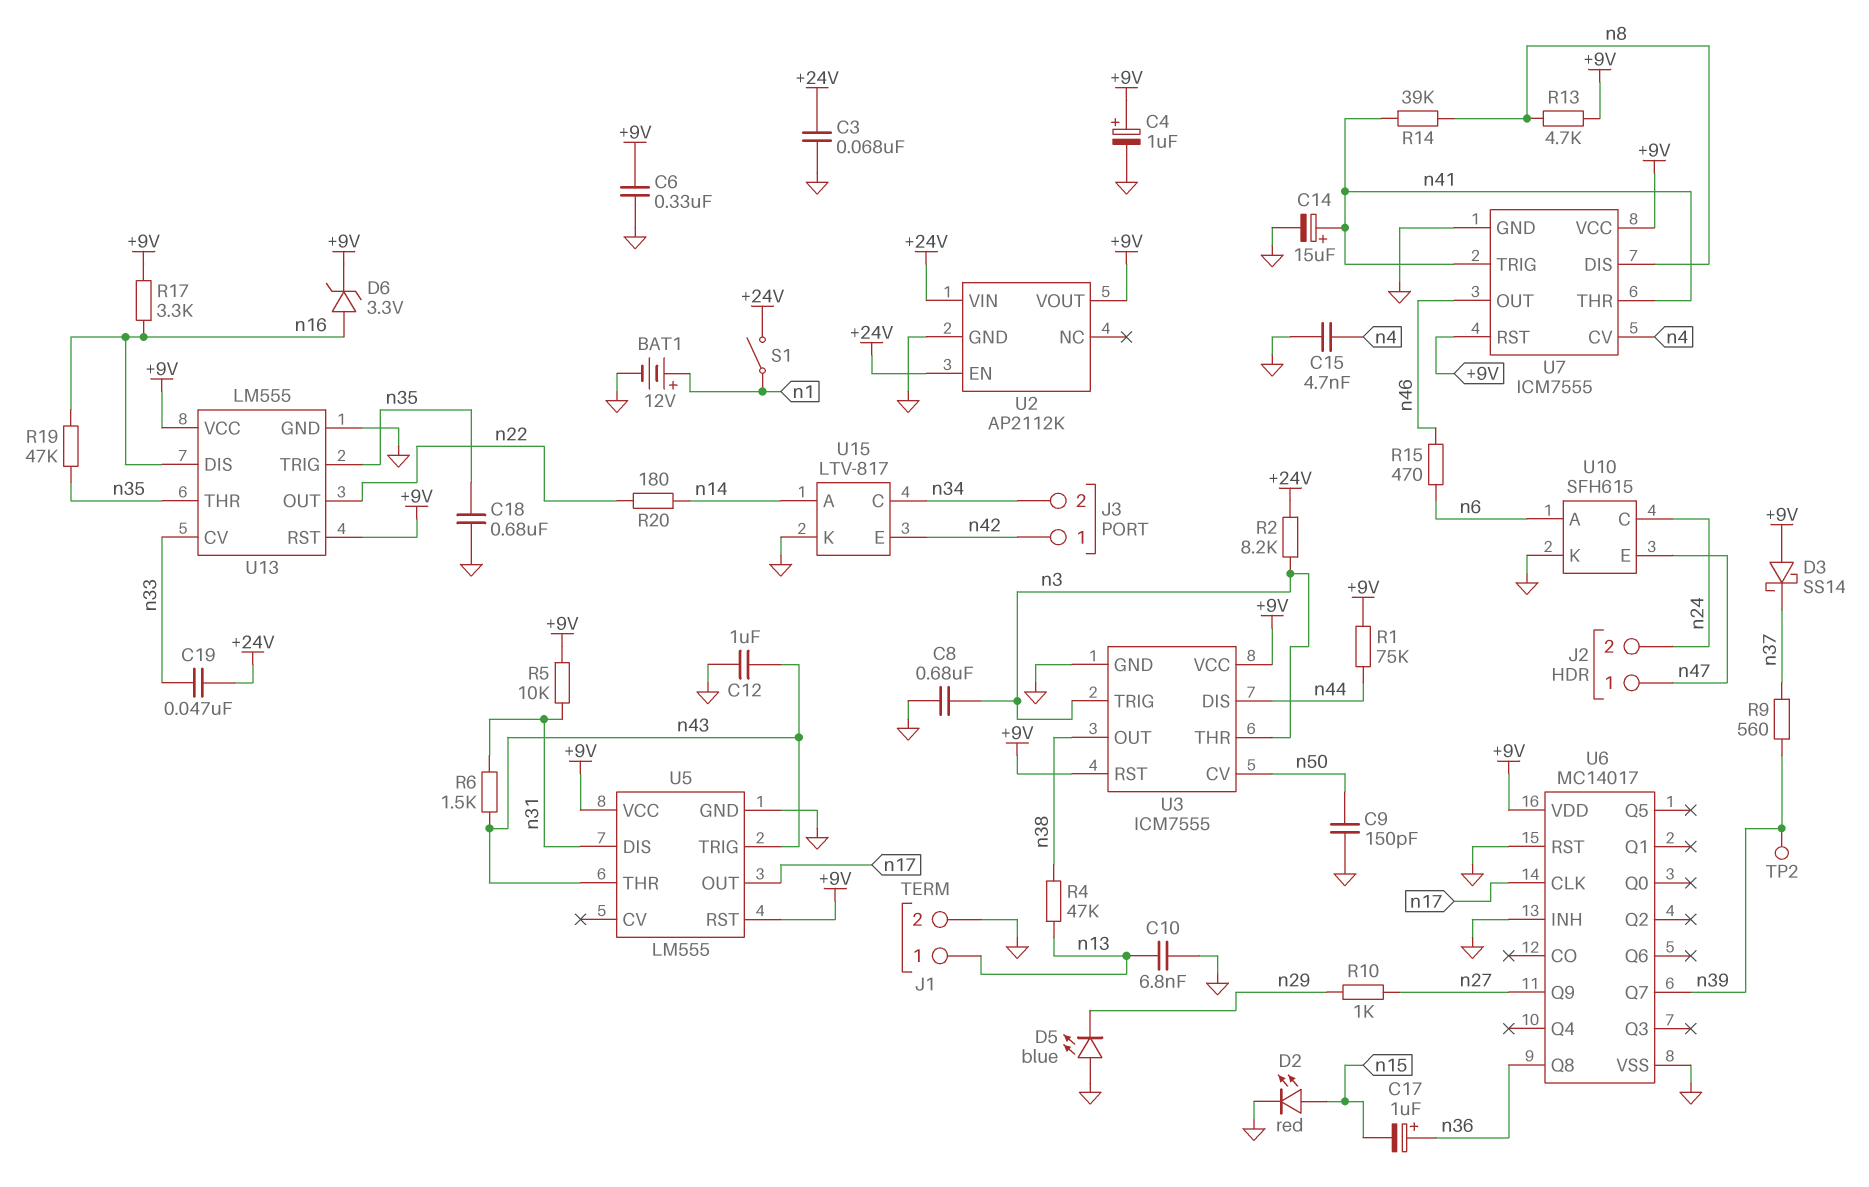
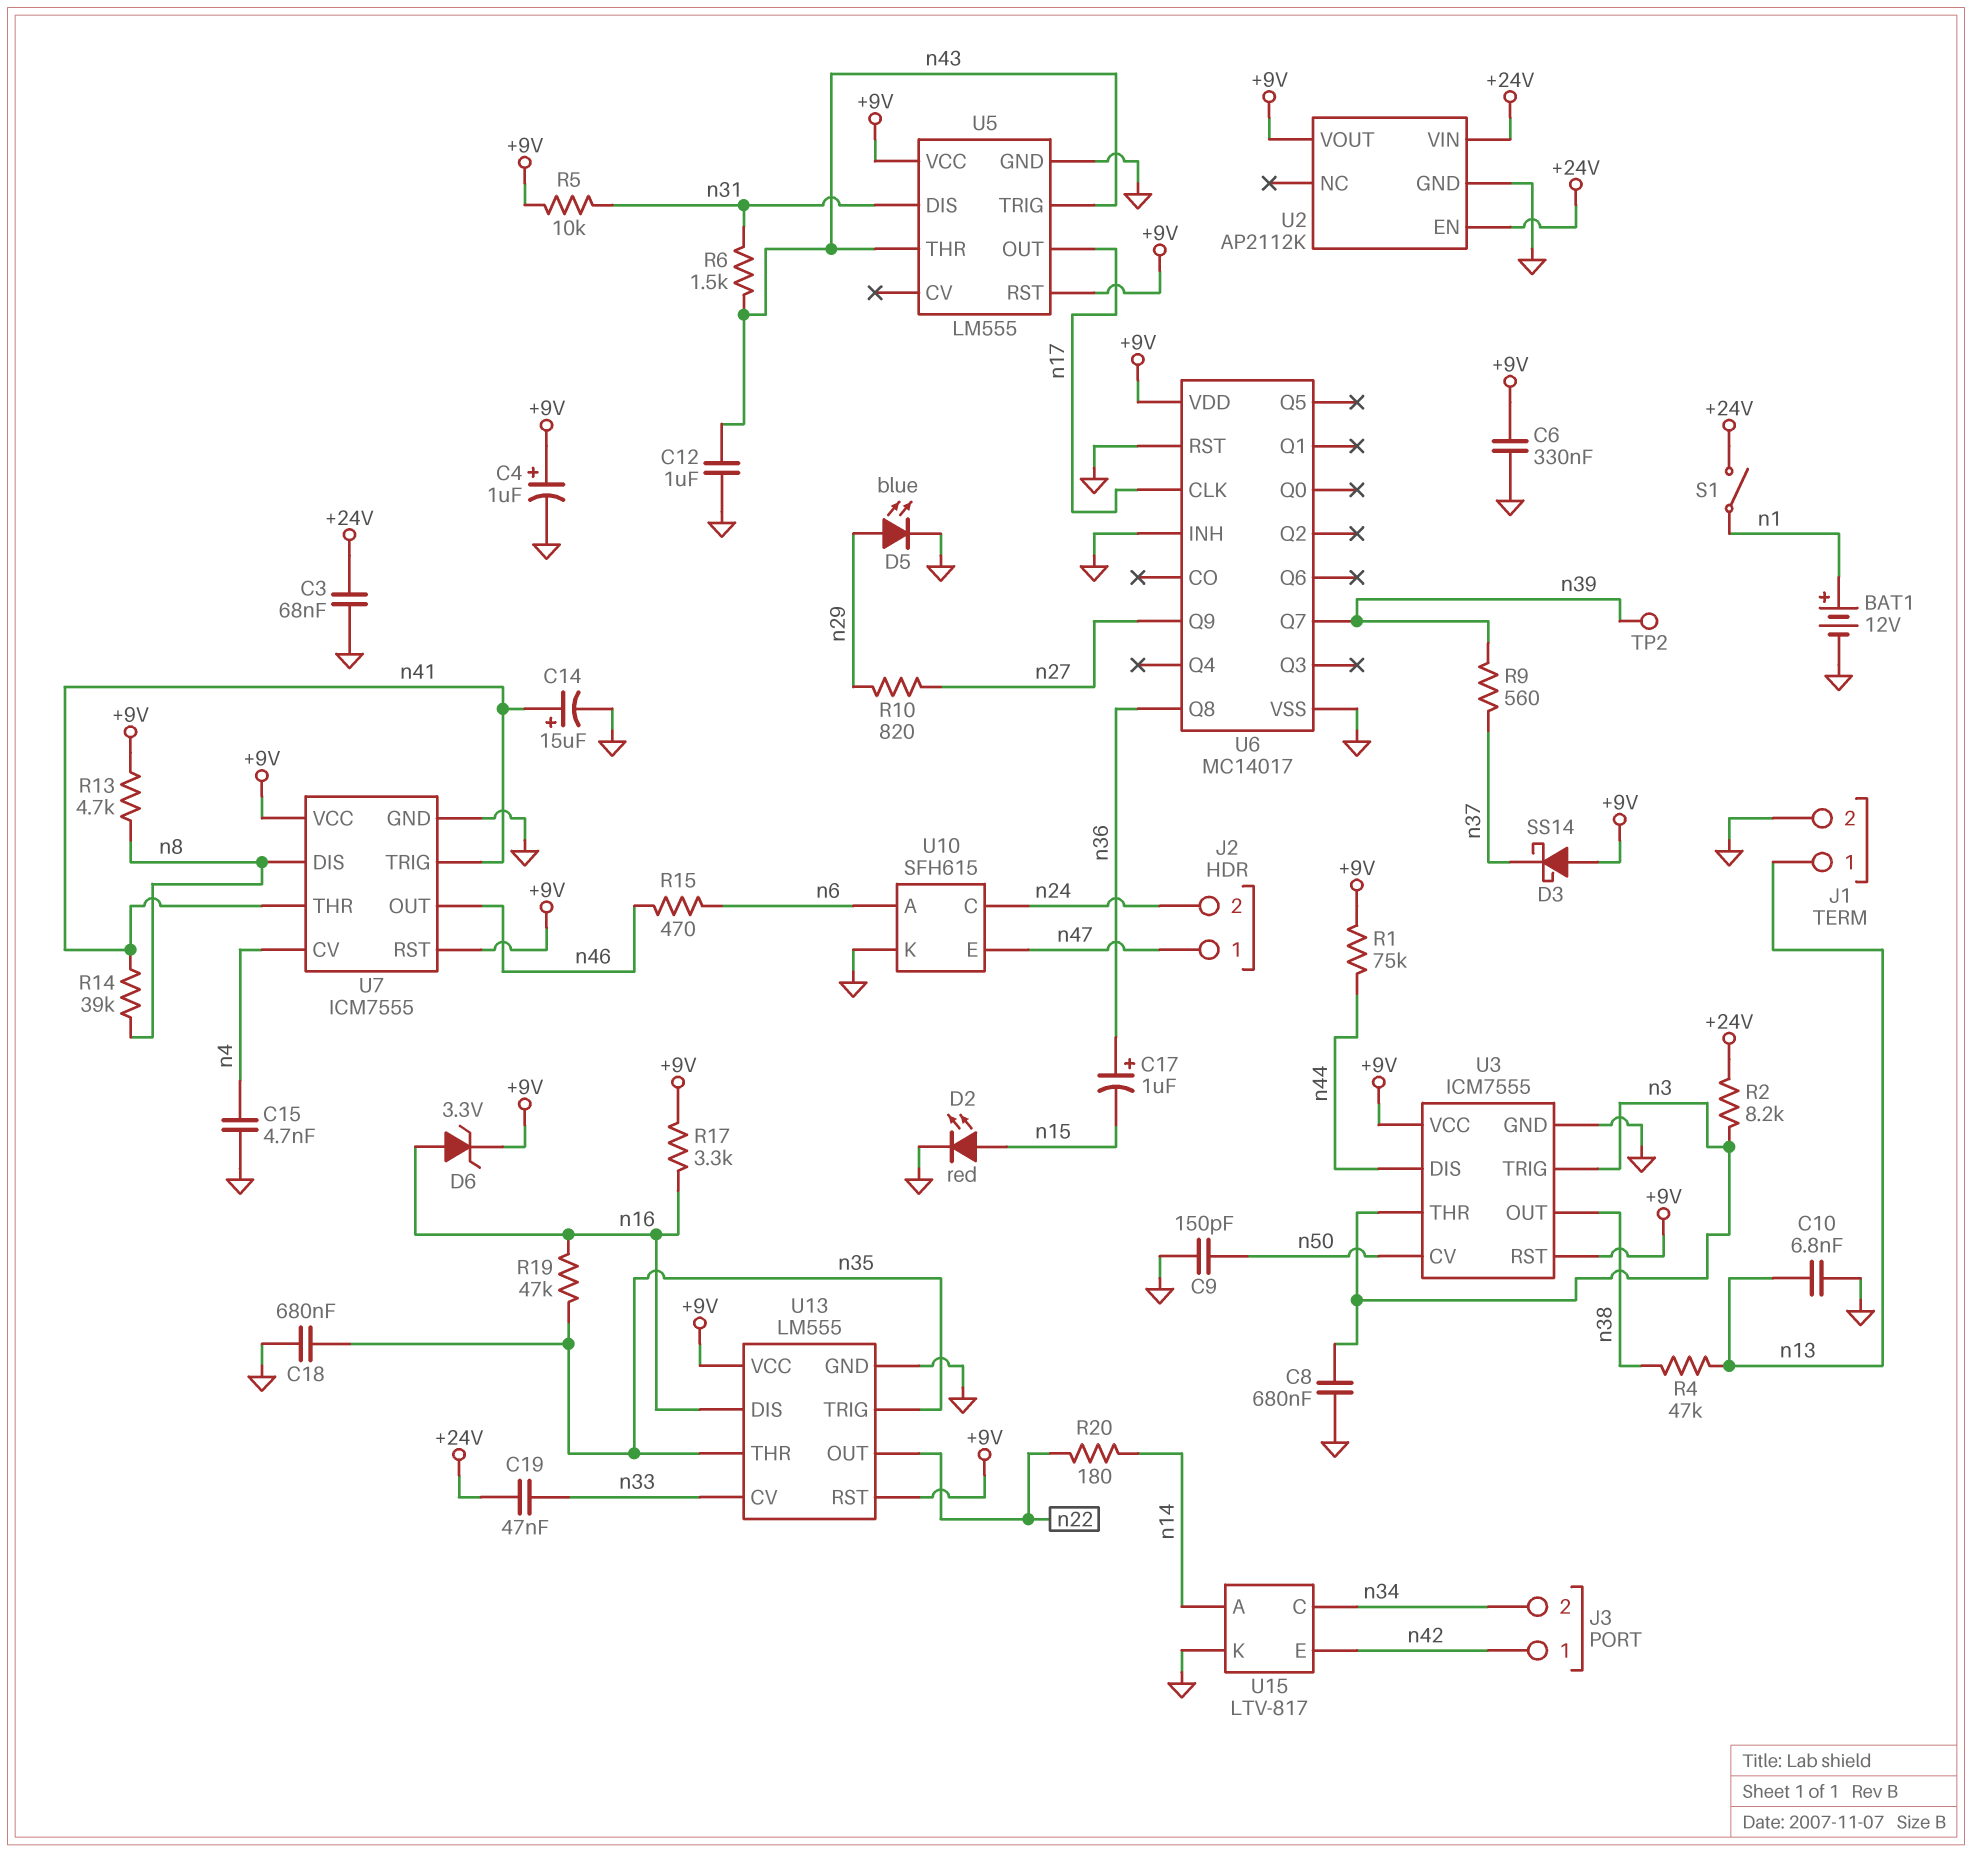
D5: LED blue (A GND, K n29) -> LED blue (A n29, K GND)
R10: 1k (n27, n29) -> 820 (n27, n29)

